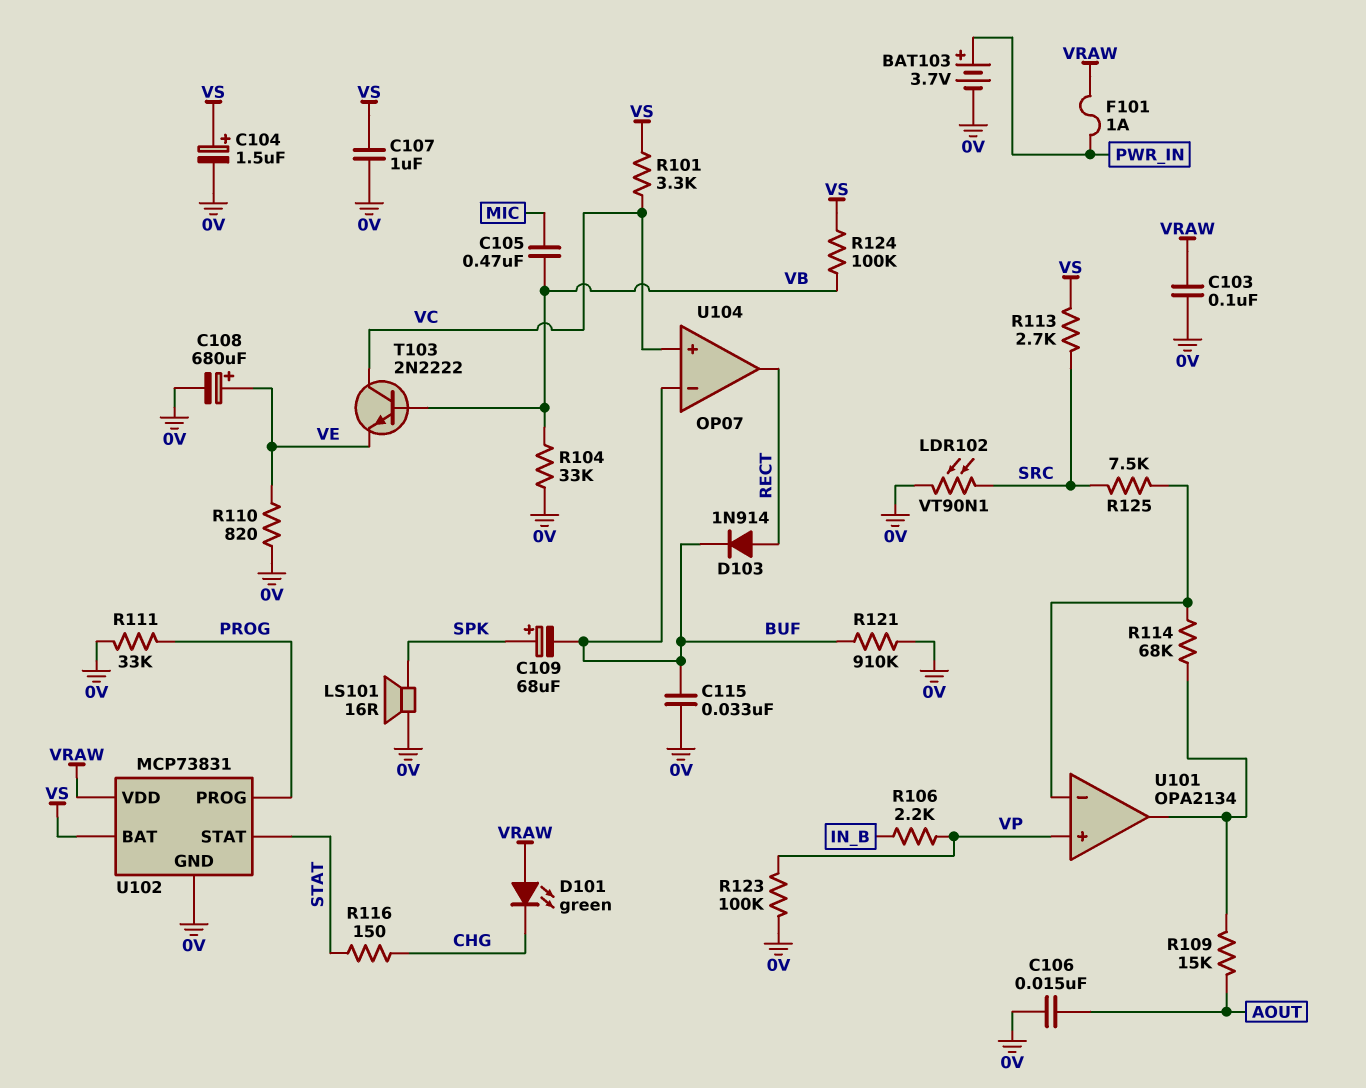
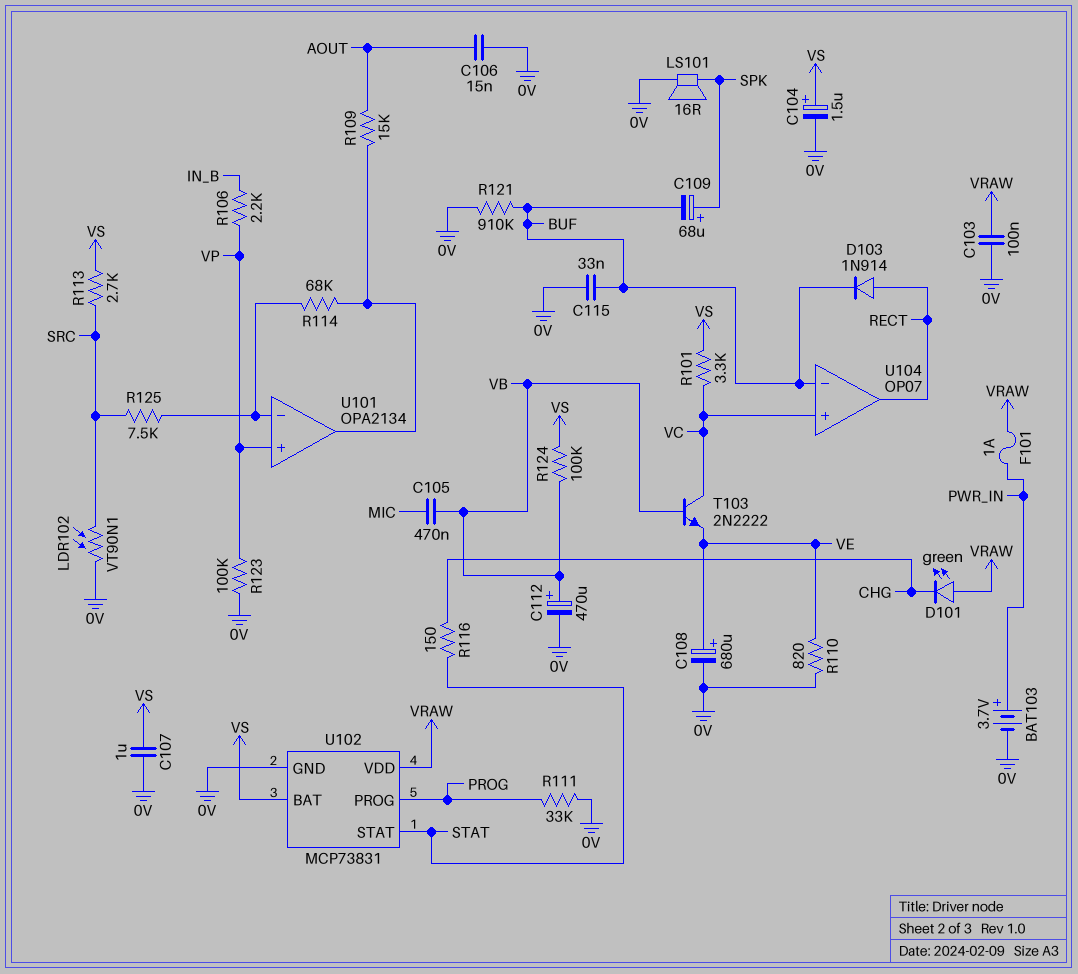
C112: none -> 470uF (plus VB, minus 0V)
R104: 33k (0V, VB) -> none

